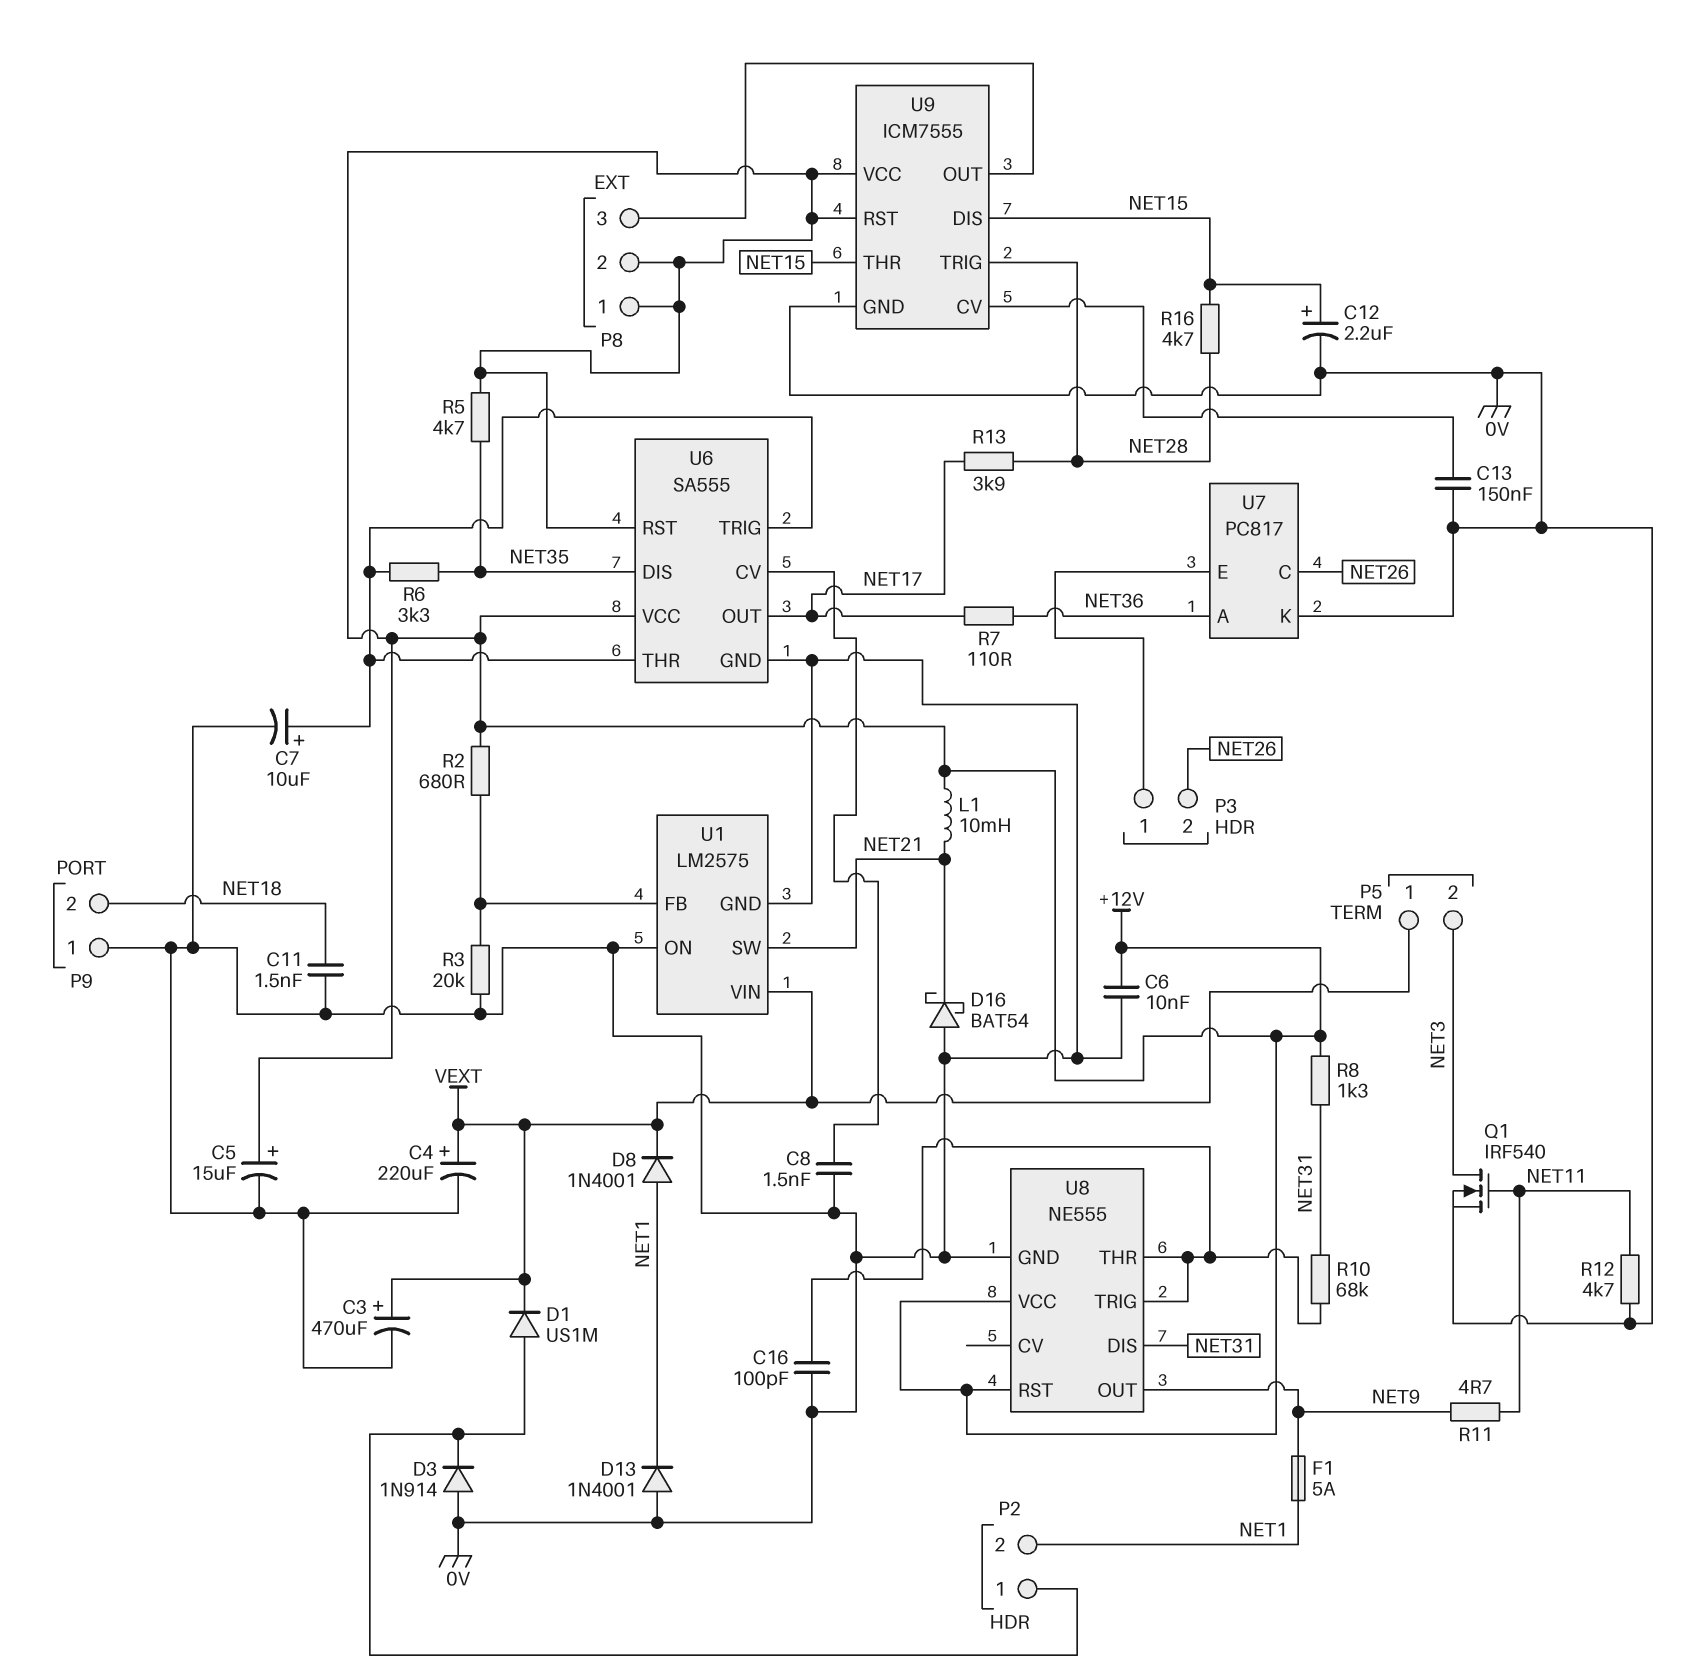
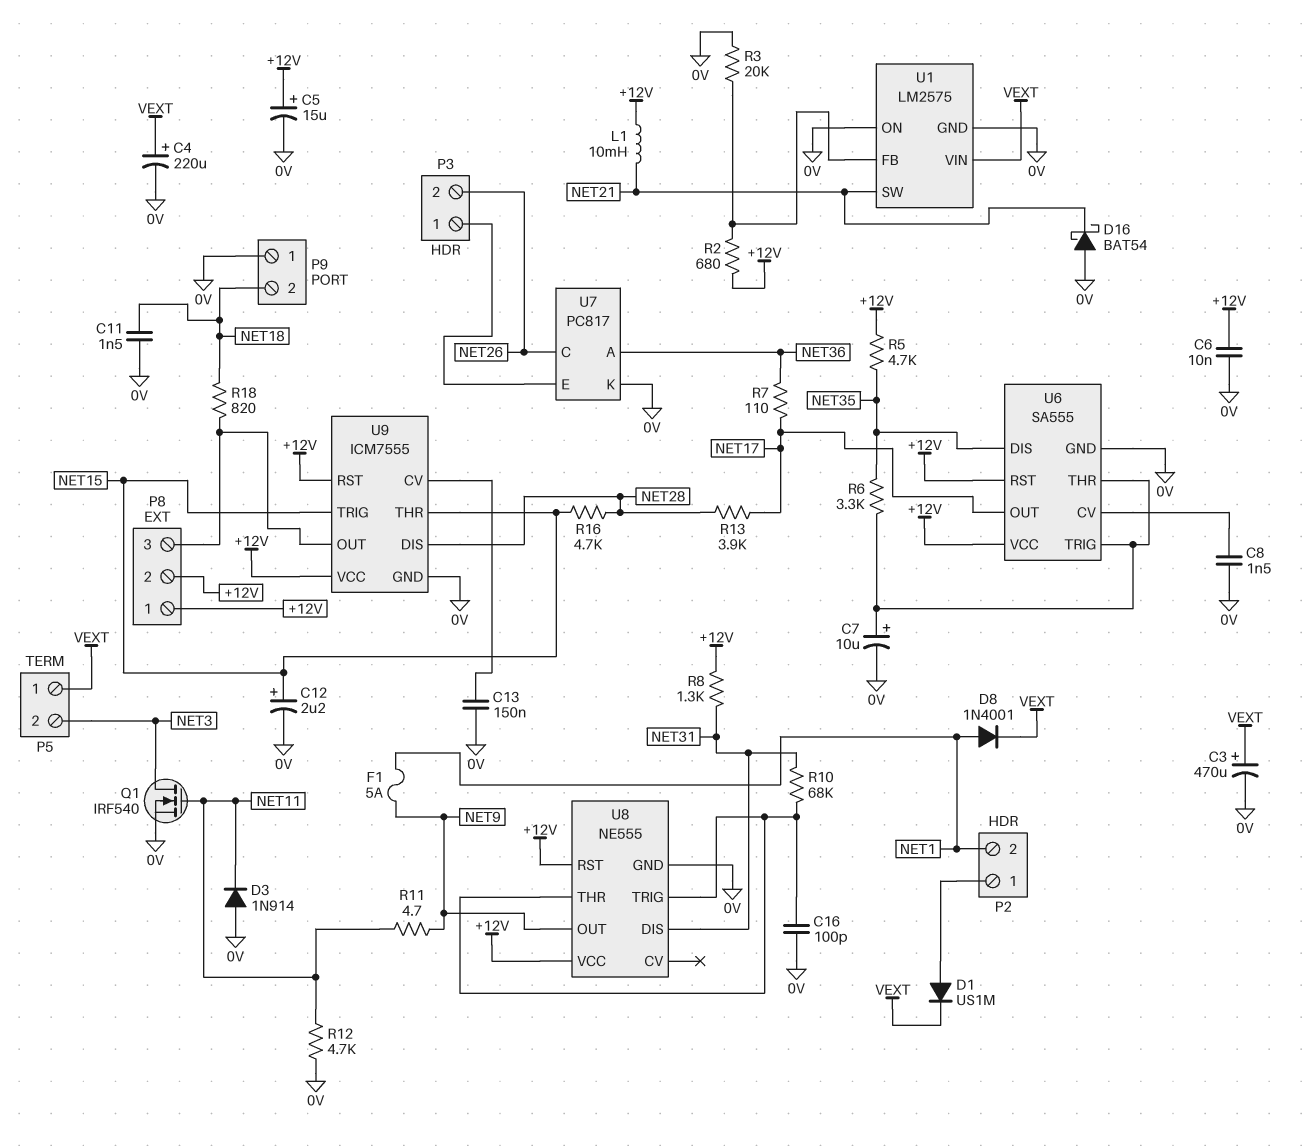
D3: diode 1N914 (A 0V, K P2/1) -> diode 1N914 (A 0V, K NET11)
D13: diode 1N4001 (A 0V, K NET1) -> none
R18: none -> 820 (NET18, P8/3)
U9 pin DIS: NET15 -> NET28
U9 pin TRIG: NET28 -> NET15

